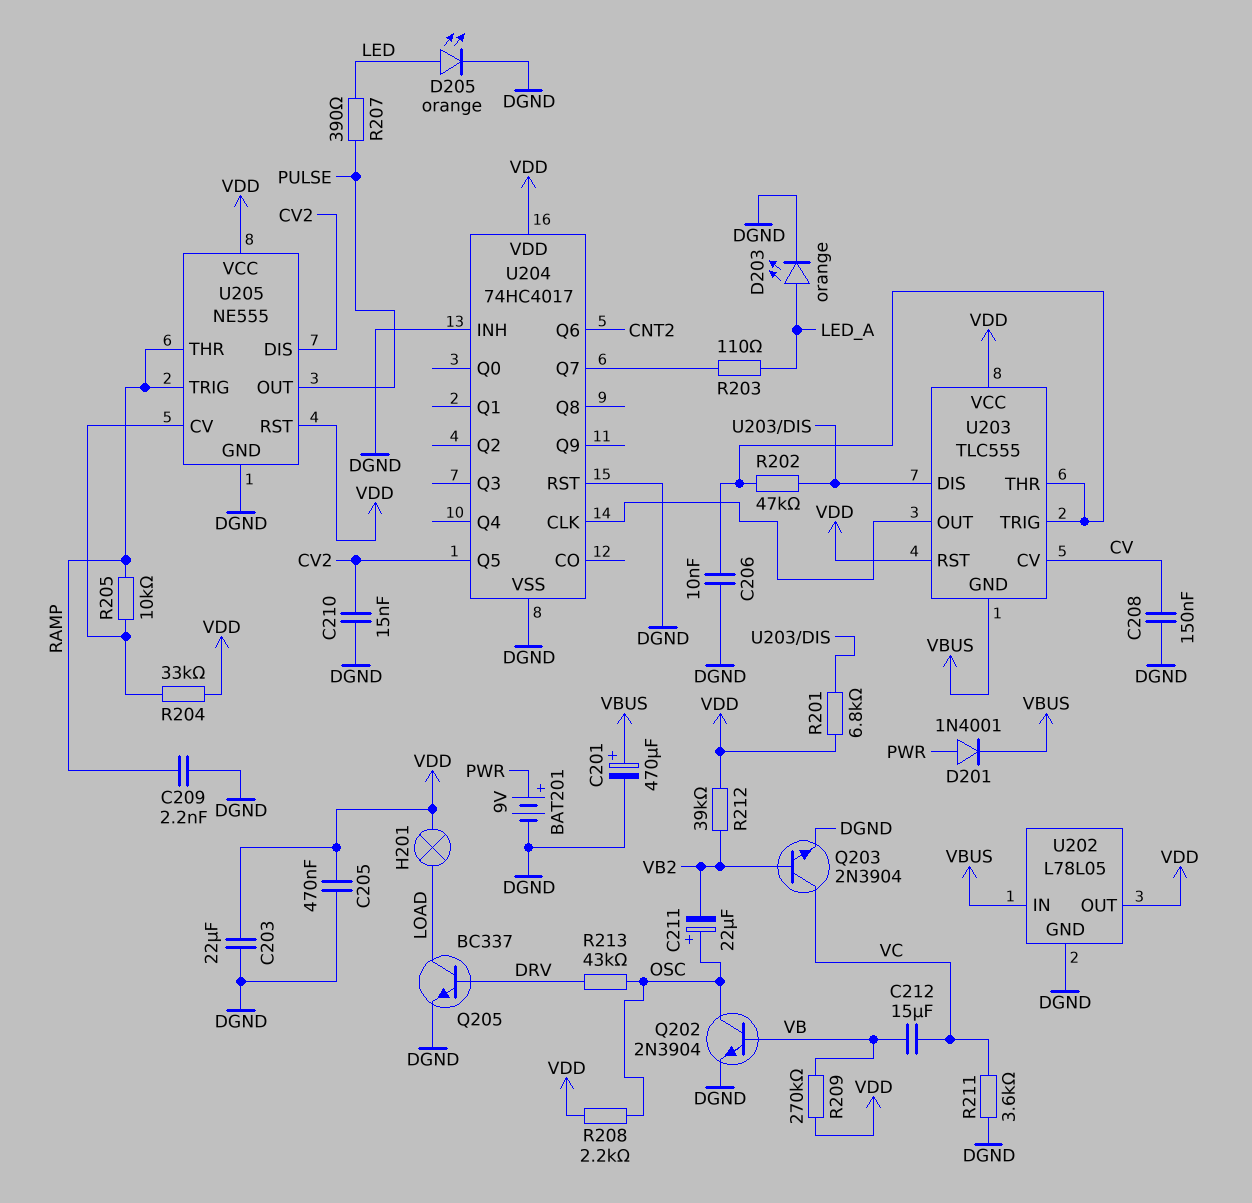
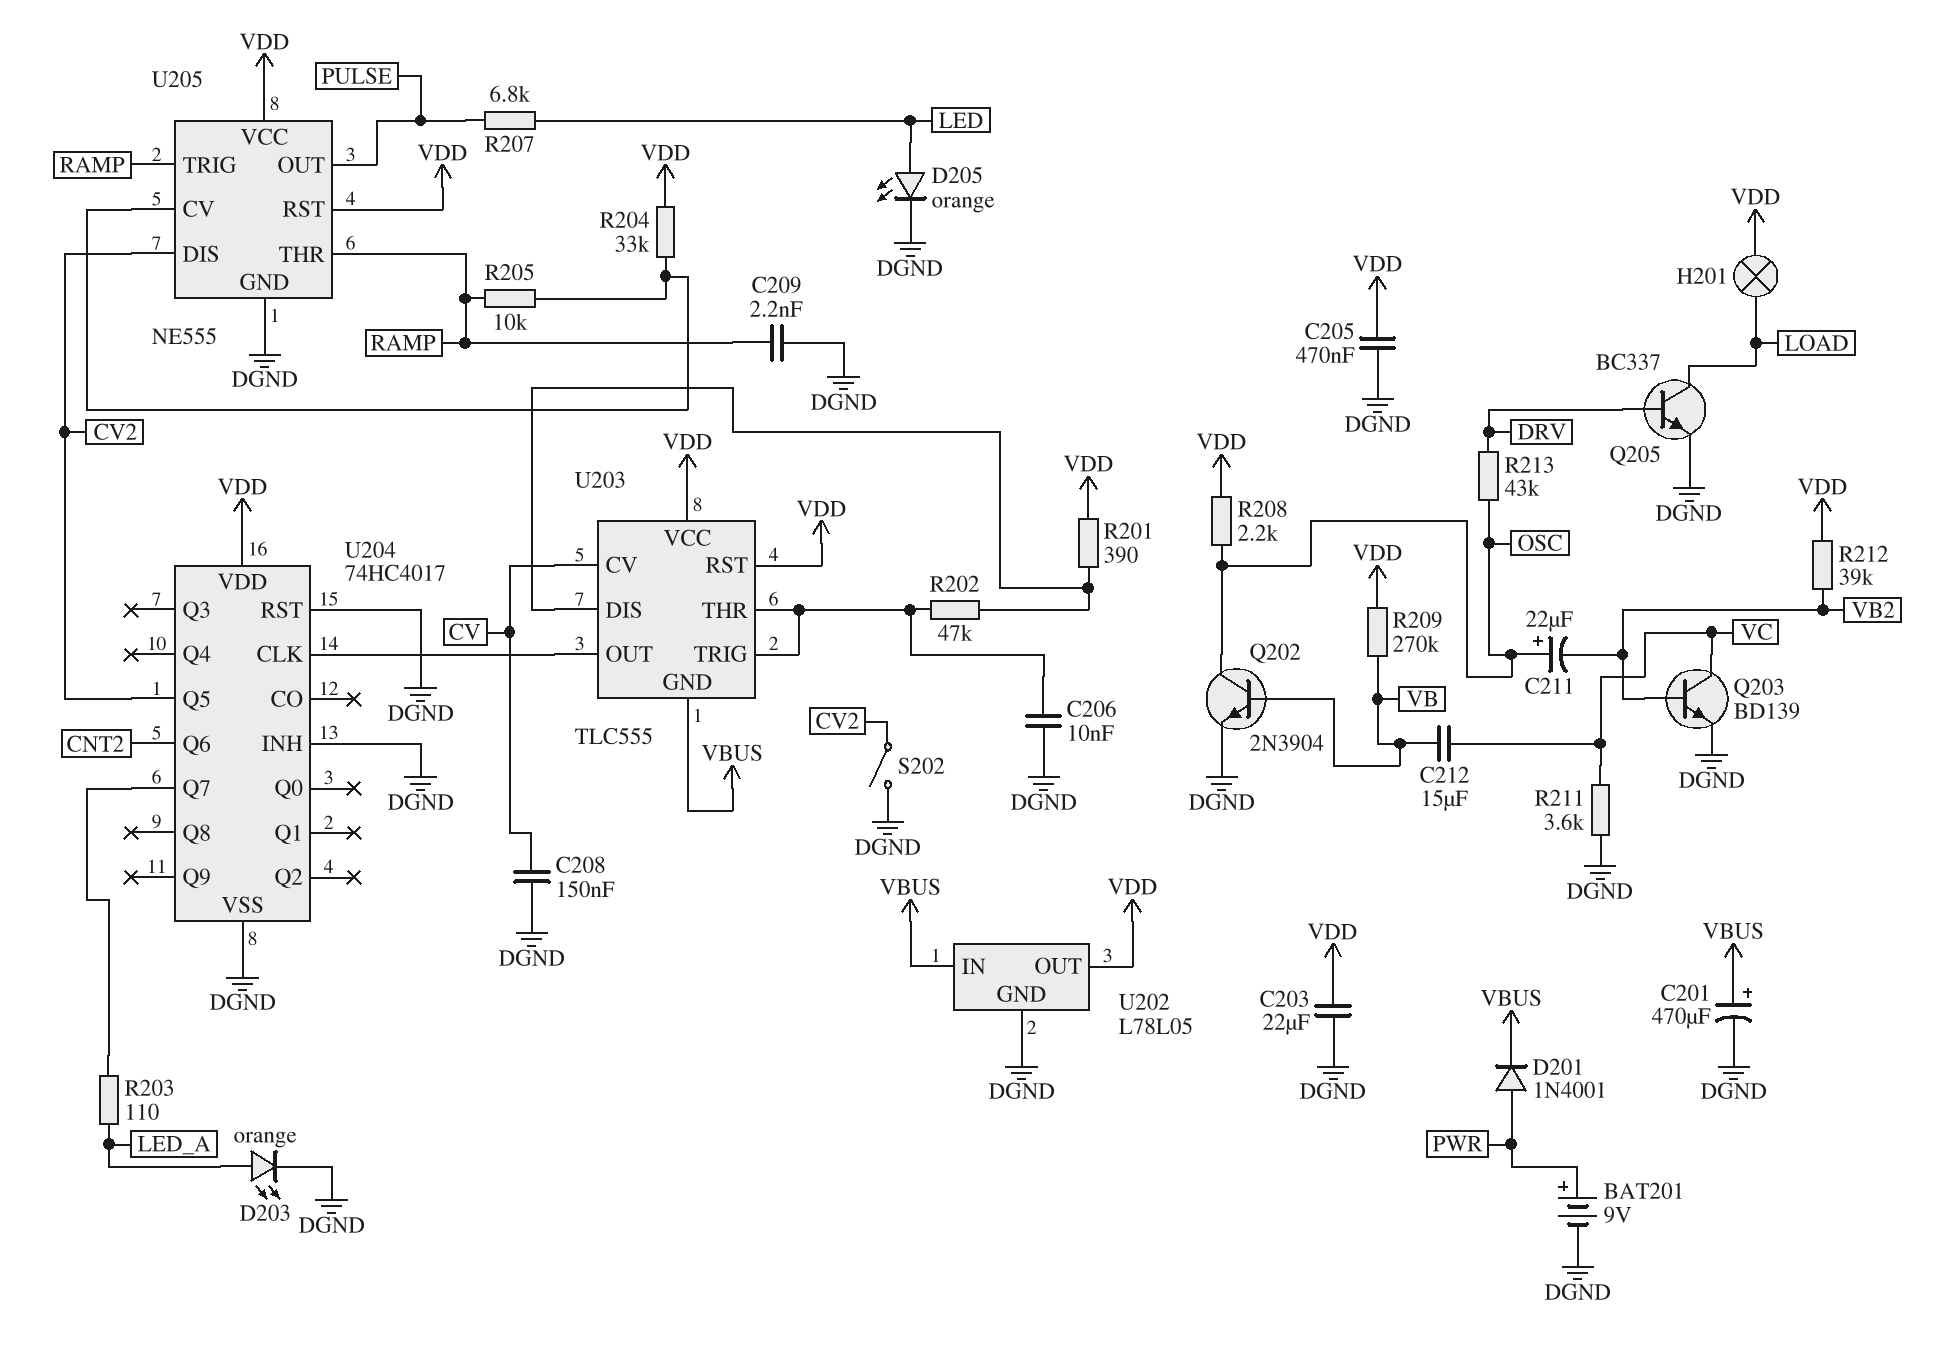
C210: 15nF (CV2, DGND) -> none
Q203: NPN 2N3904 (B VB2, C VC, E DGND) -> NPN BD139 (B VB2, C VC, E DGND)
R201: 6.8k (U203/DIS, VDD) -> 390 (U203/DIS, VDD)
R207: 390 (LED, PULSE) -> 6.8k (LED, PULSE)
S202: none -> switch (CV2, DGND)

